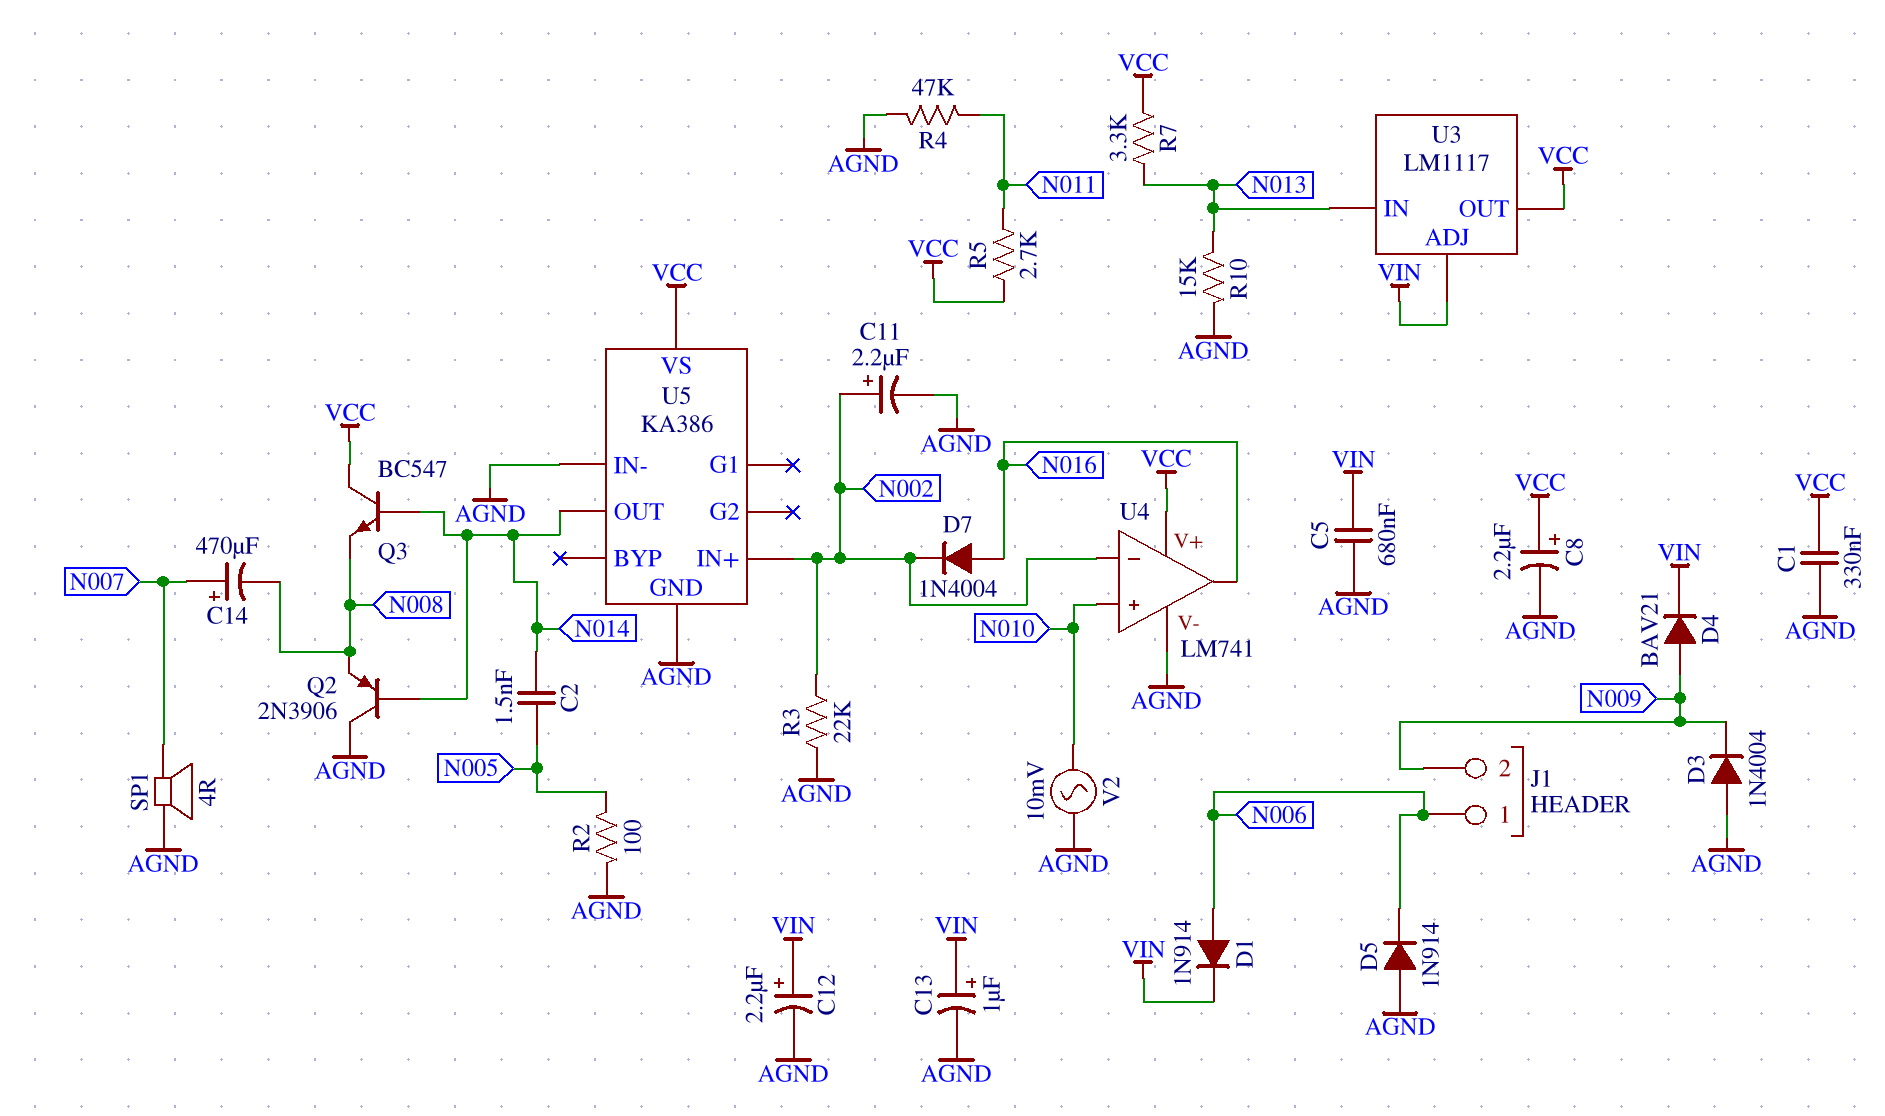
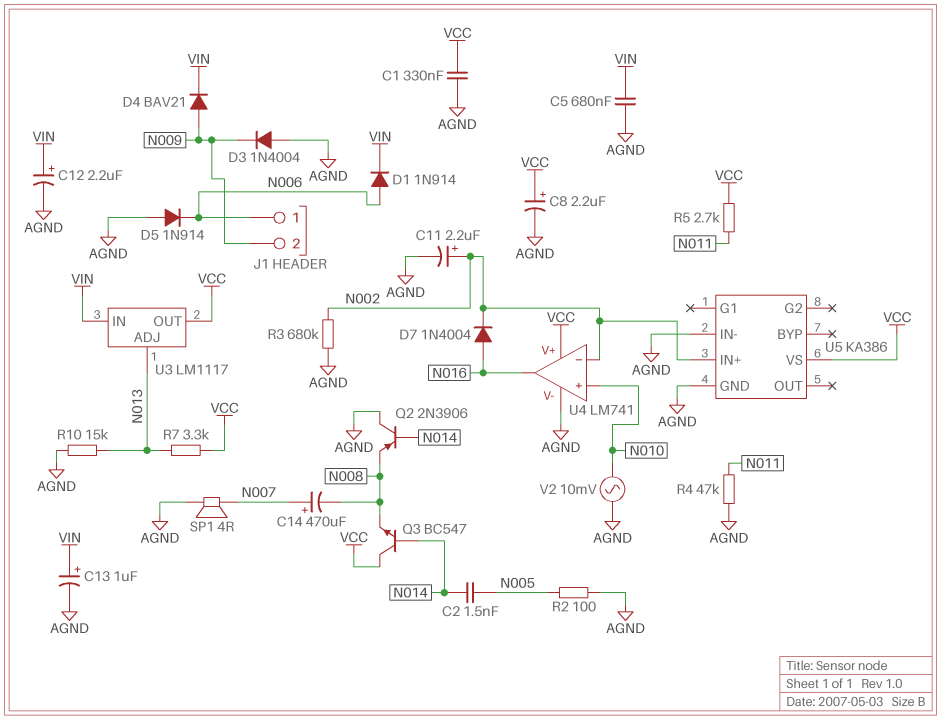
R3: 22k (AGND, N002) -> 680k (AGND, N002)
U3 pin ADJ: VIN -> N013
U3 pin IN: N013 -> VIN
U5 pin OUT: N014 -> none

